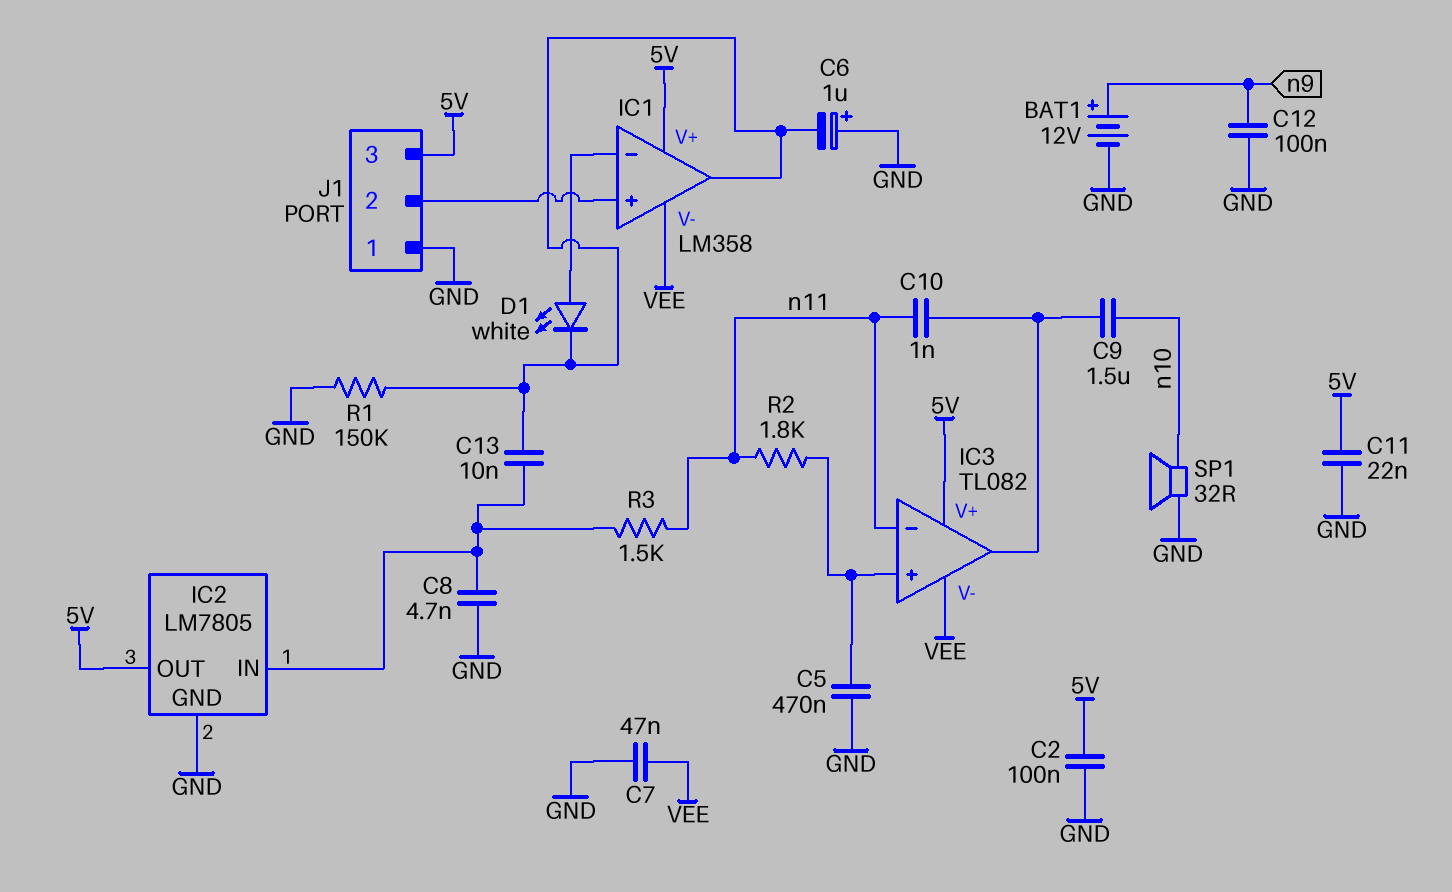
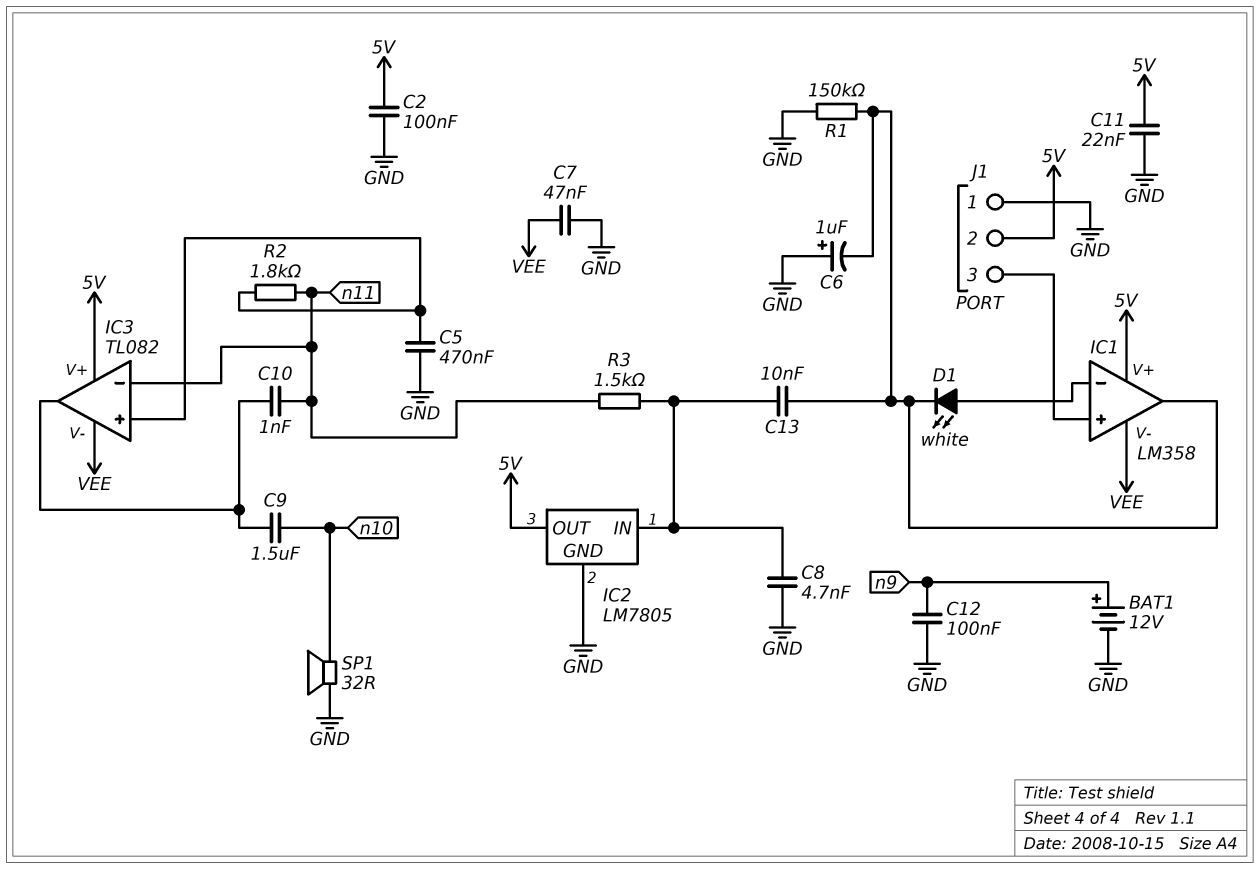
J1 pin 2: IC1/in+ -> 5V
J1 pin 3: 5V -> IC1/in+

